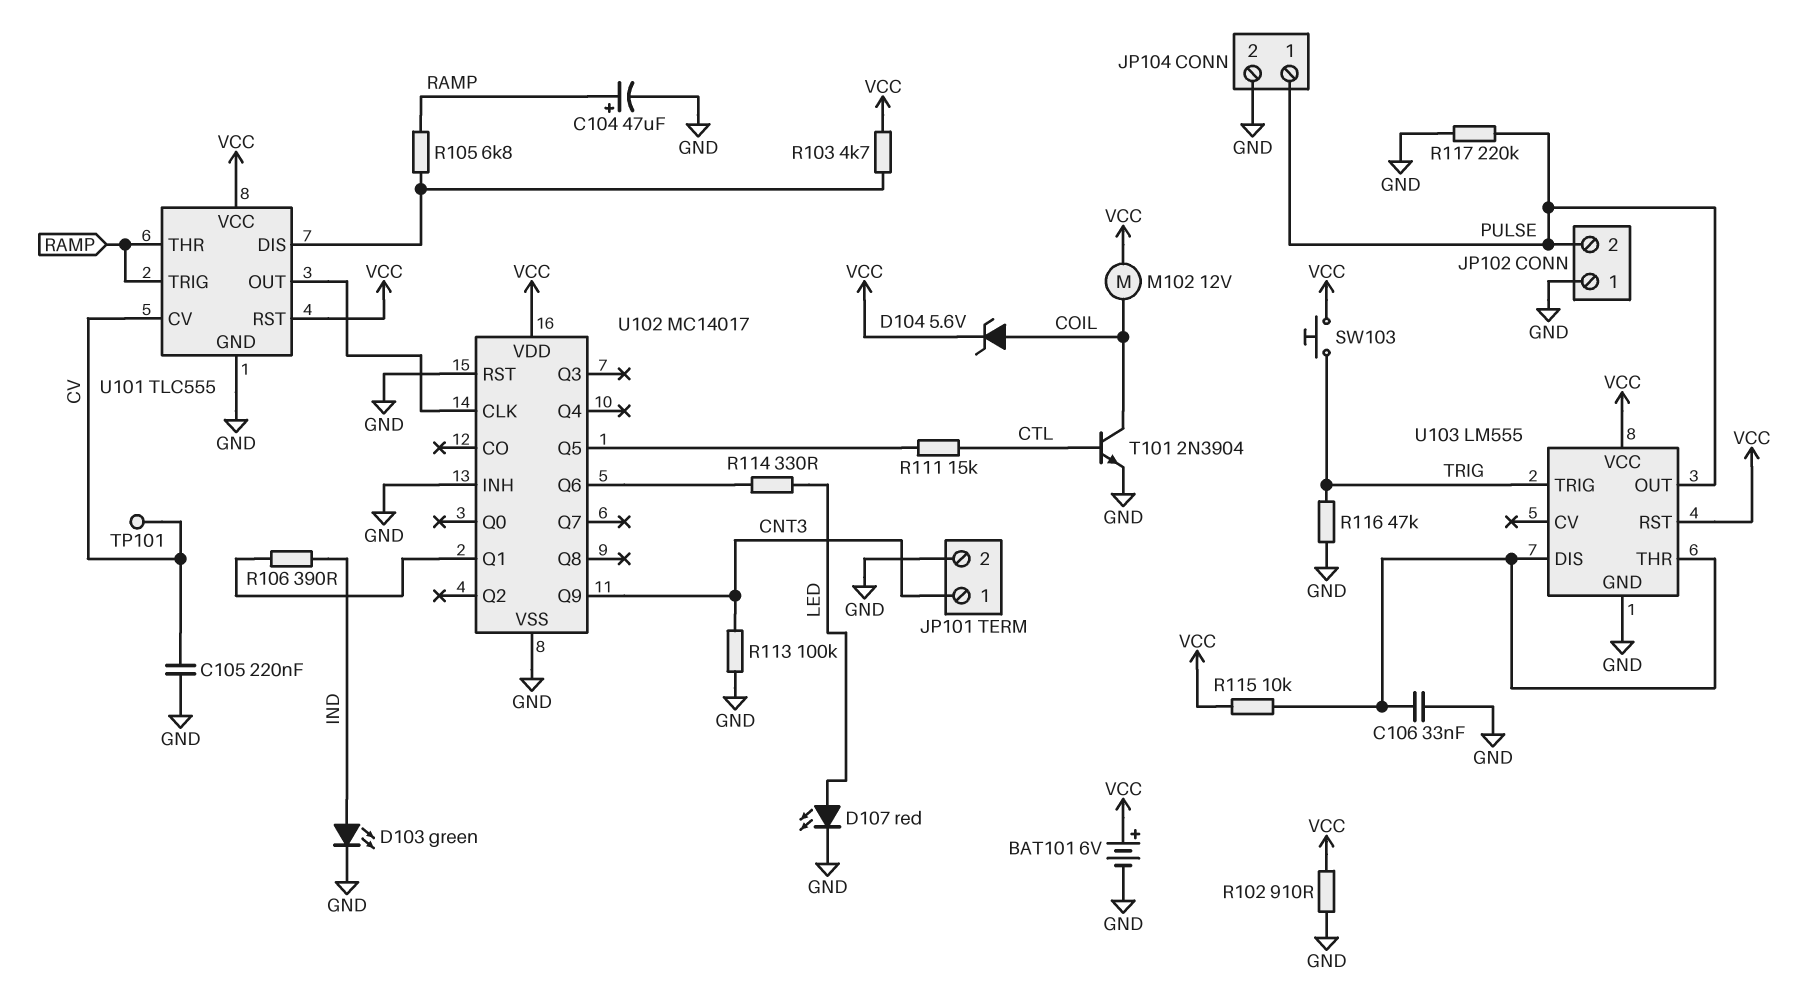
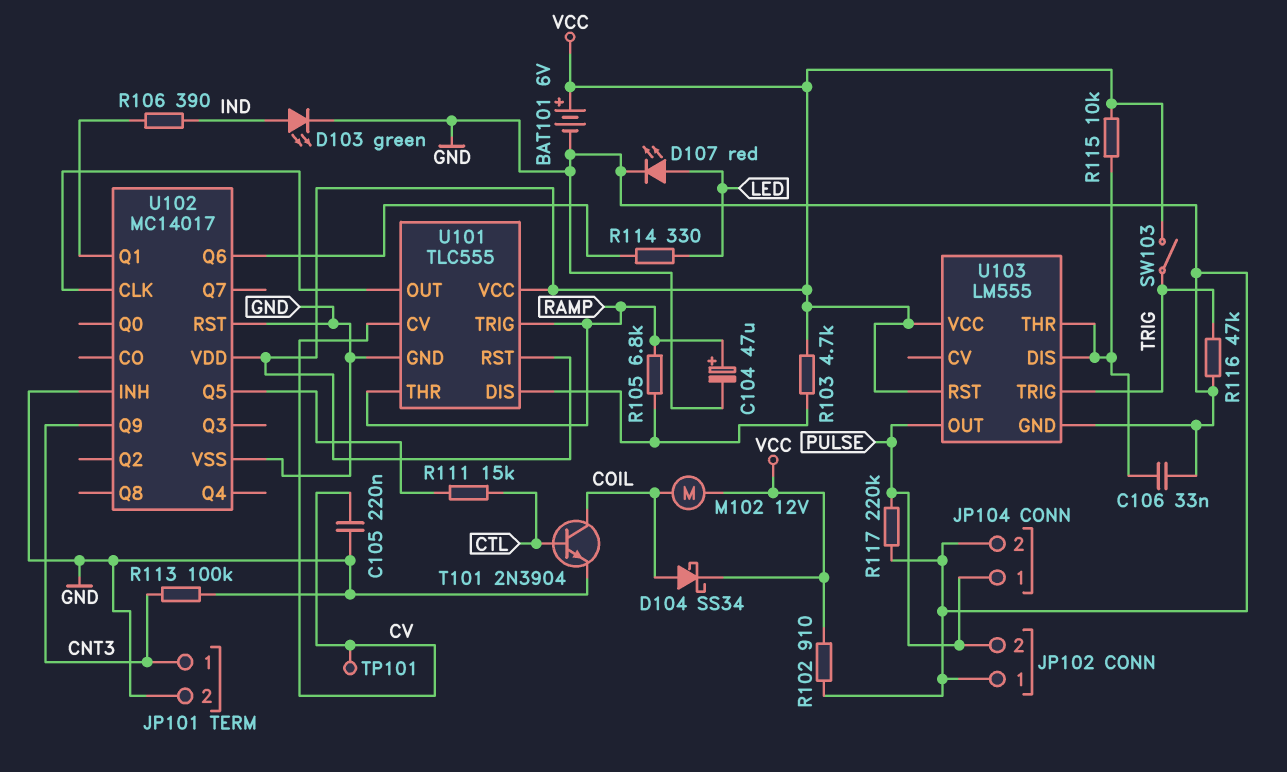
D104: zener 5.6V (A COIL, K VCC) -> schottky SS34 (A COIL, K VCC)
SW103: button (TRIG, VCC) -> switch (TRIG, VCC)

